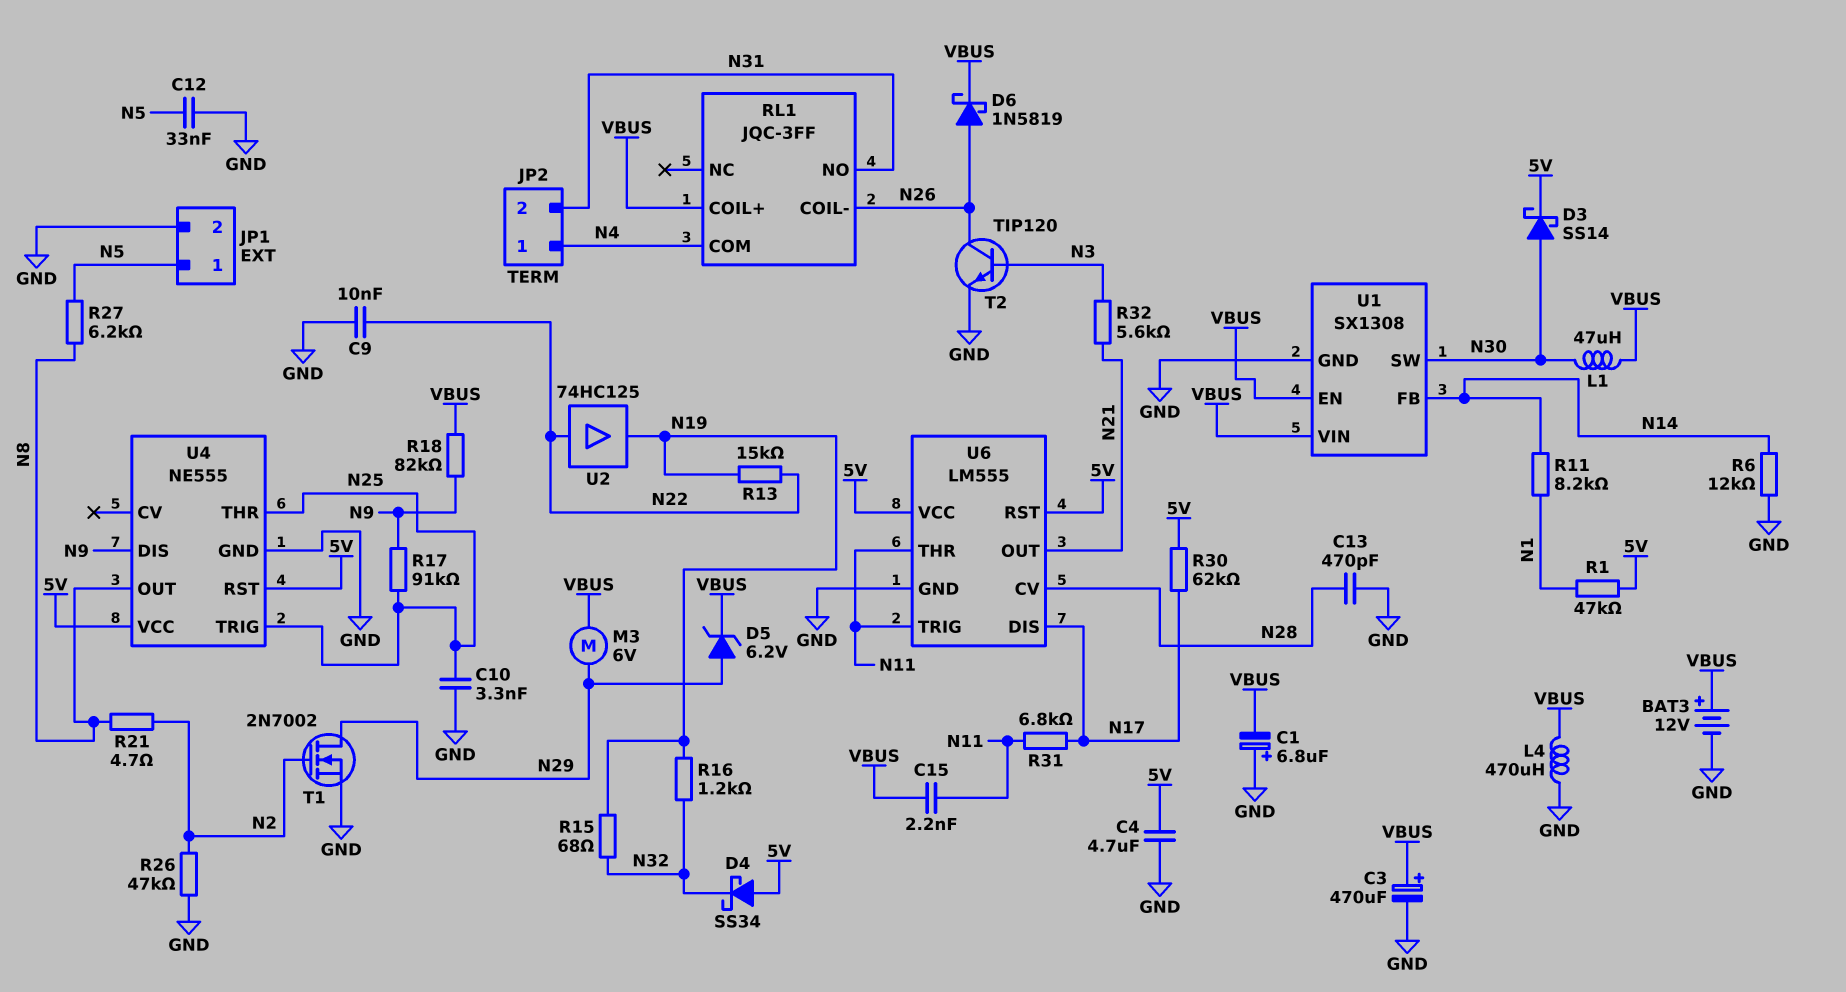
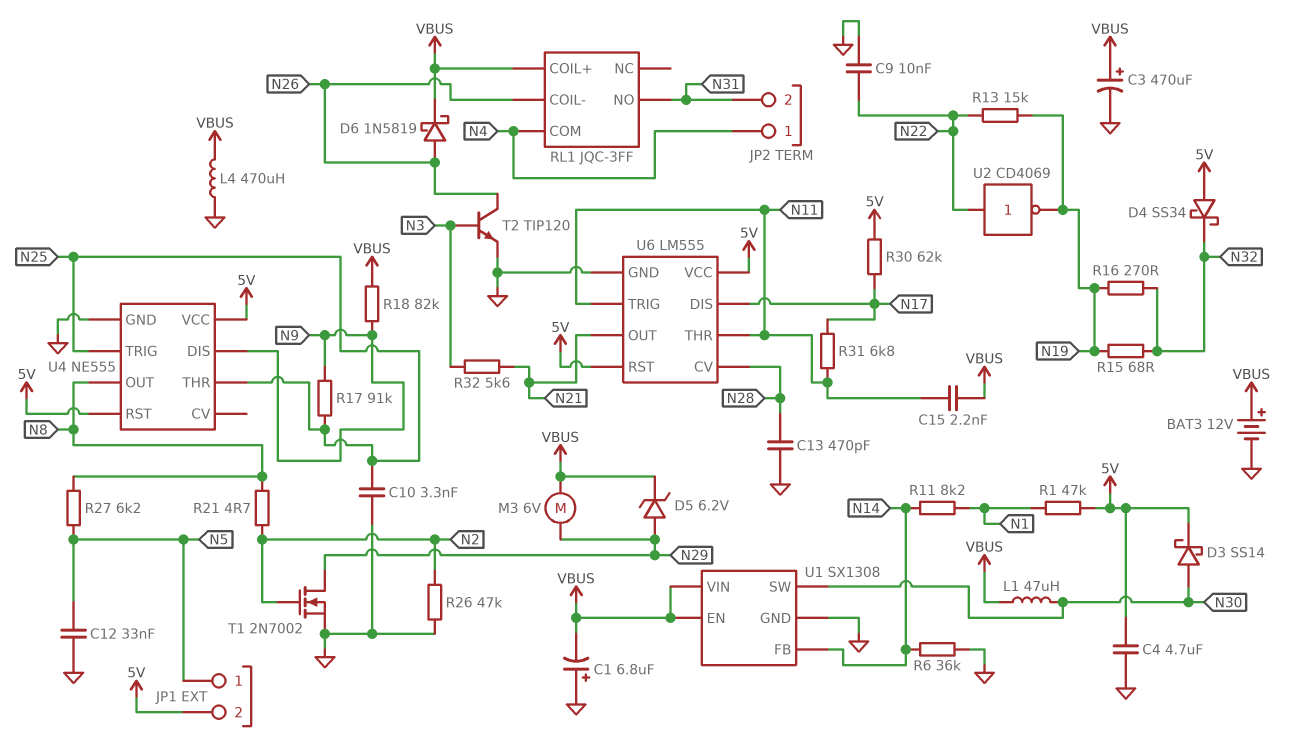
JP1 pin 2: GND -> 5V
R6: 12k (GND, N14) -> 36k (GND, N14)
R16: 1.2k (N19, N32) -> 270 (N19, N32)
U2: buffer 74HC125 (in N22, out N19) -> NOT CD4069 (in N22, out N19)

